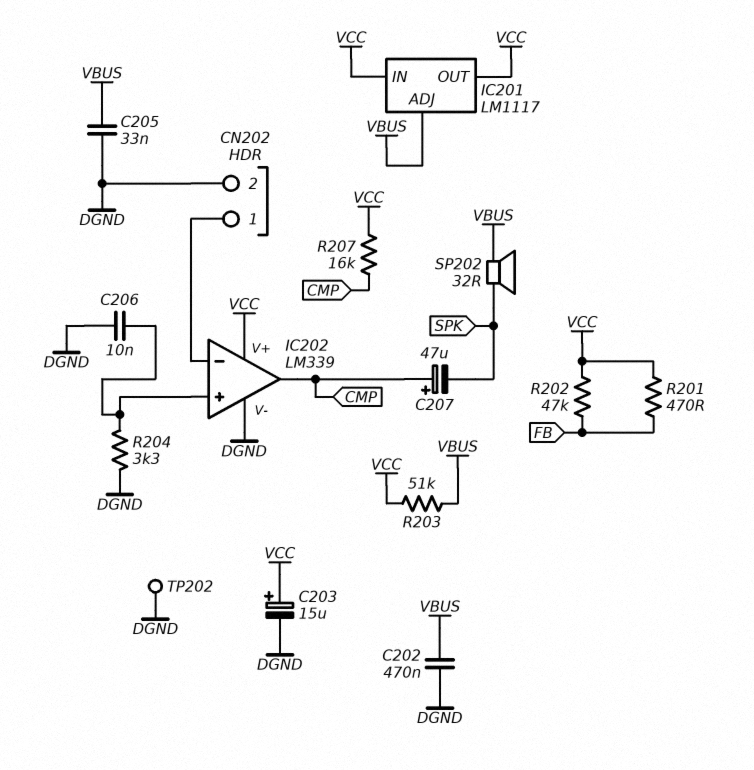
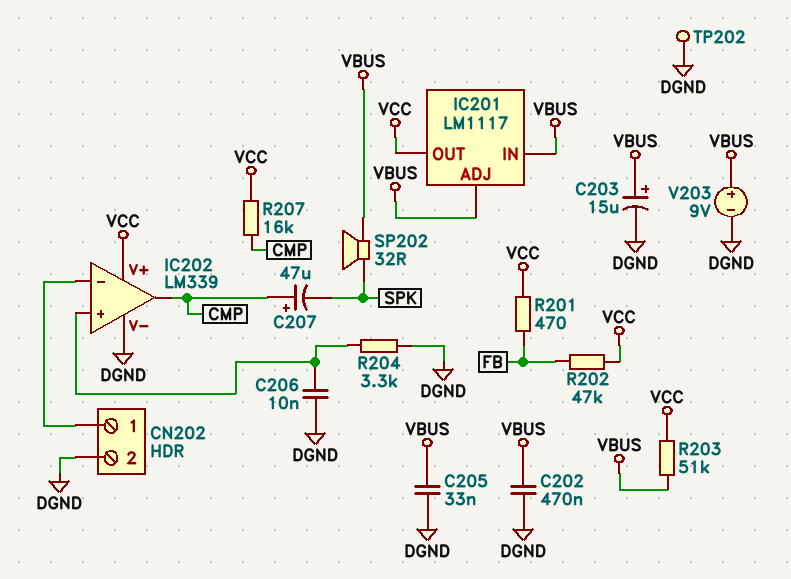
C203: 15uF (plus VCC, minus DGND) -> 15uF (plus VBUS, minus DGND)
IC201 pin IN: VCC -> VBUS
V203: none -> 9V (plus VBUS, minus DGND)

